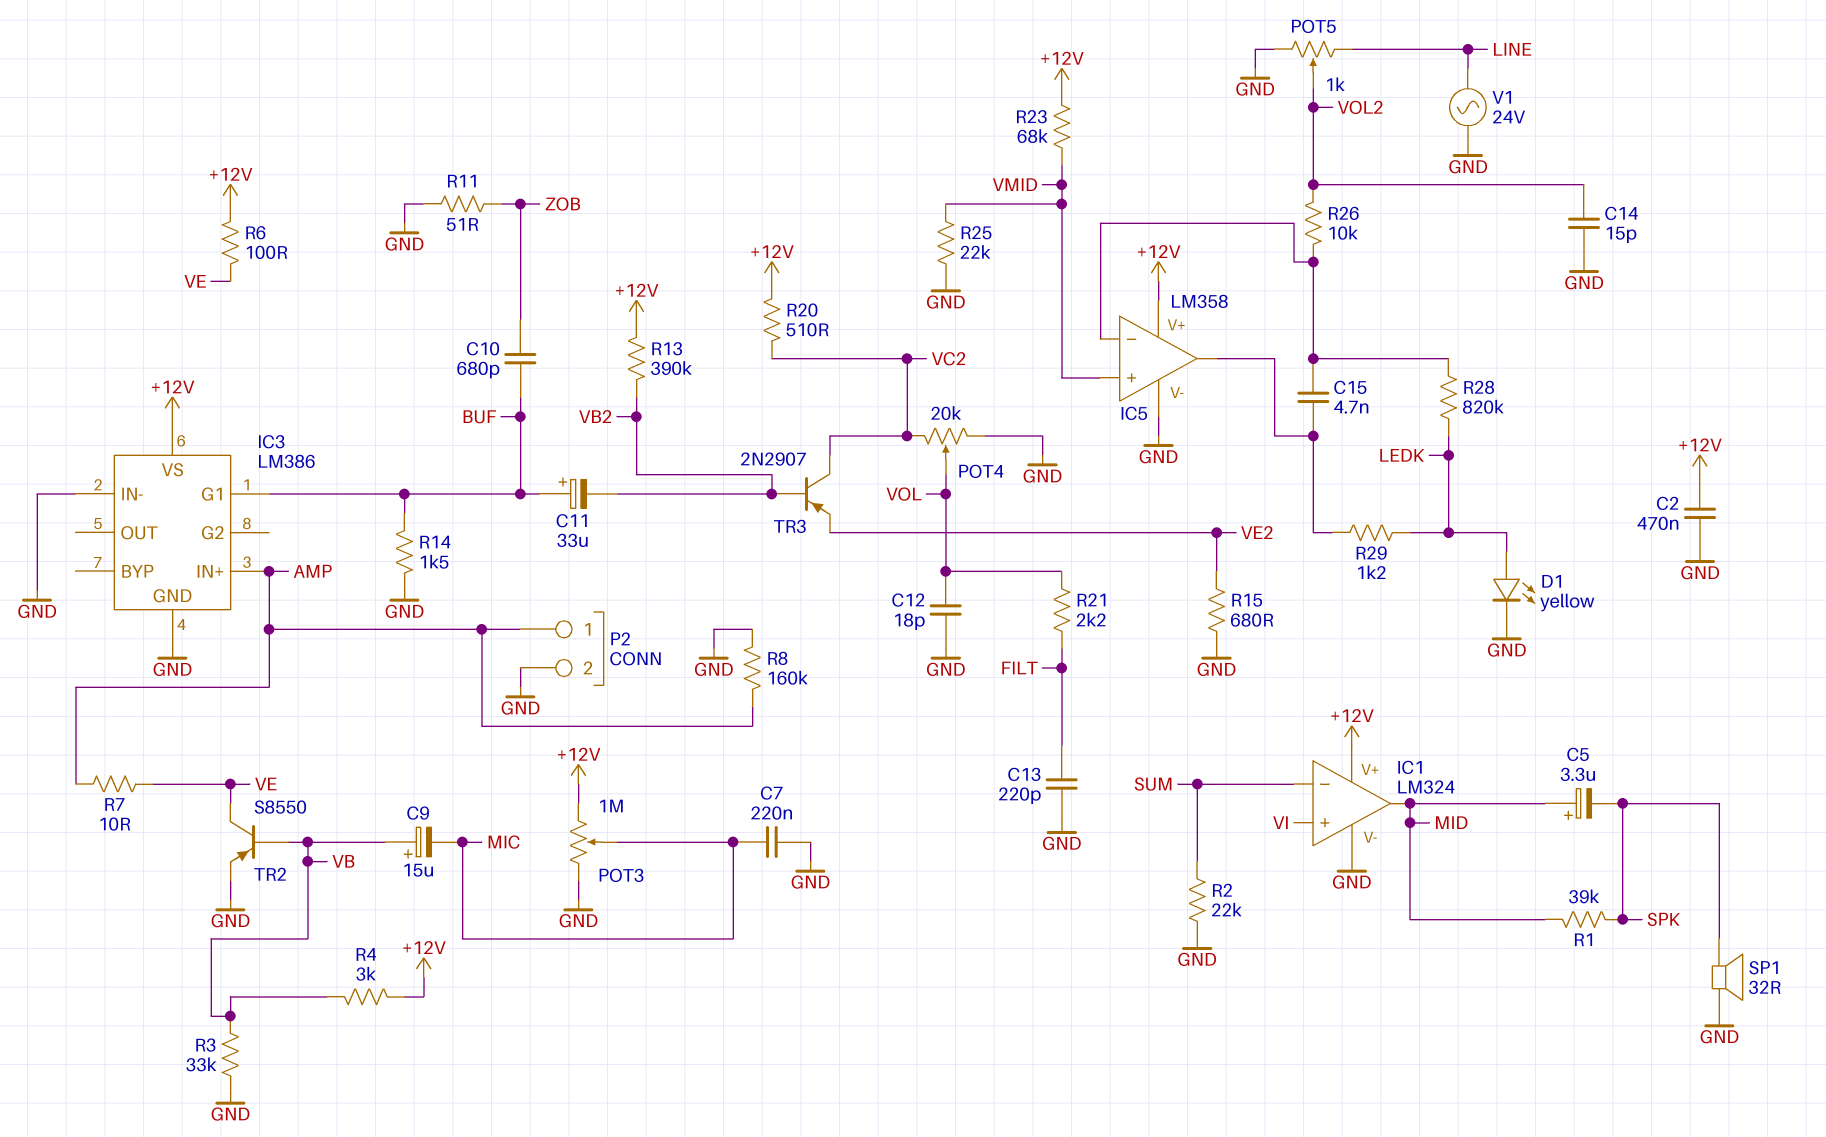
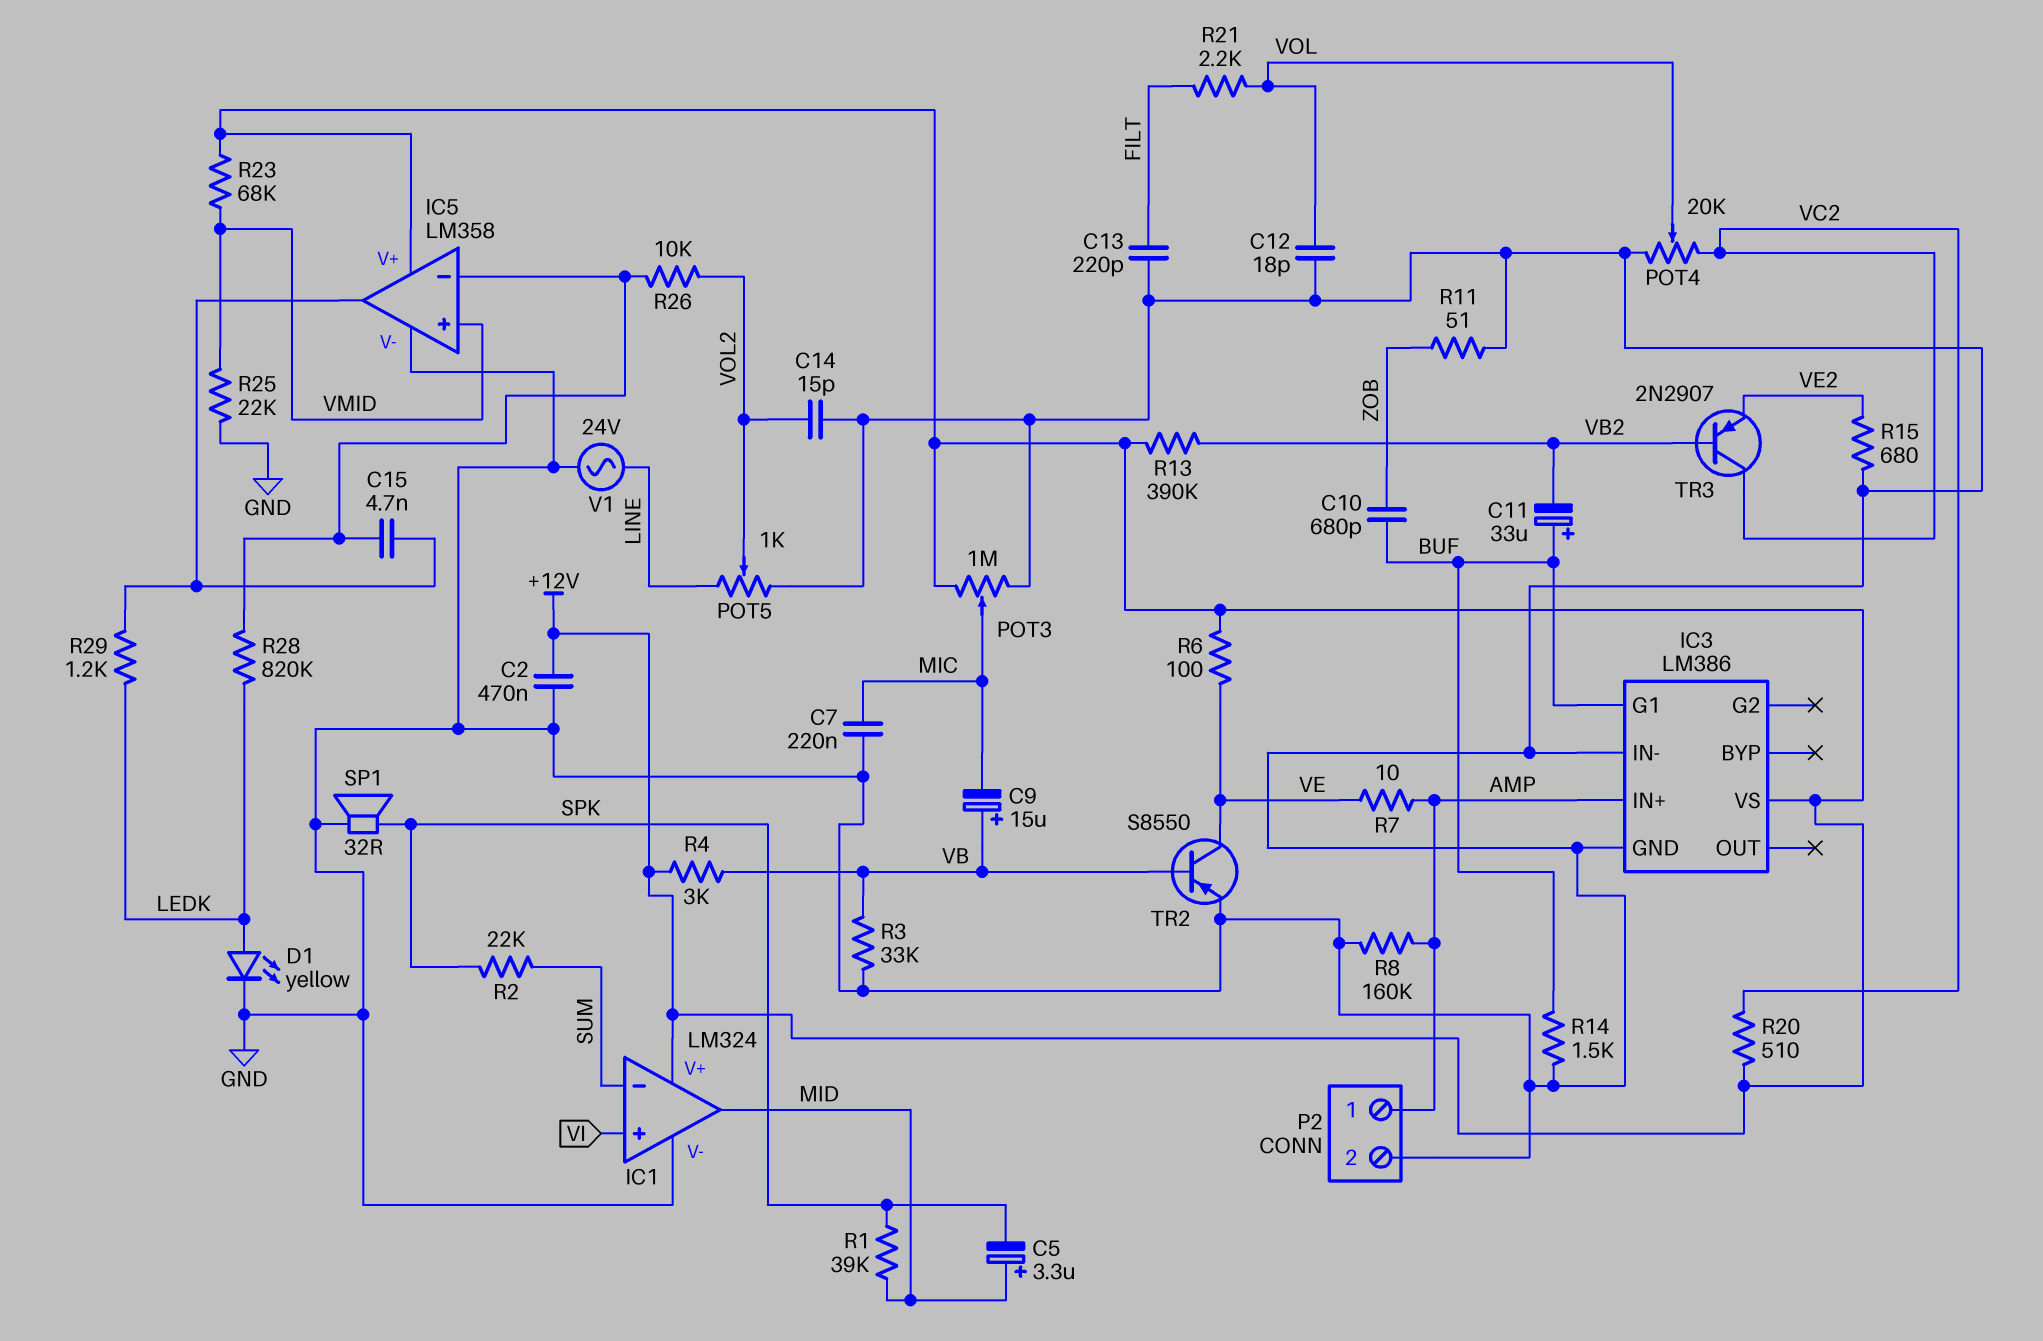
R2: 22k (GND, SUM) -> 22k (SPK, SUM)

